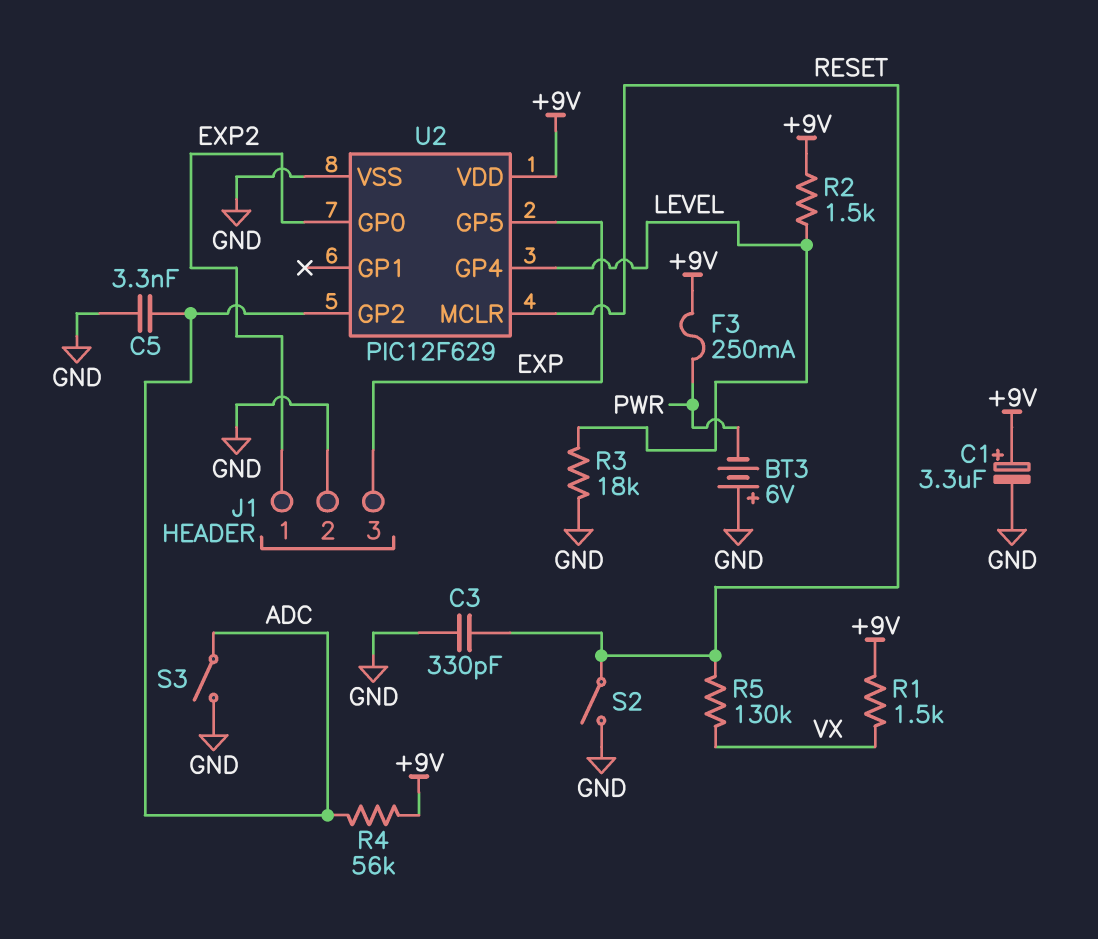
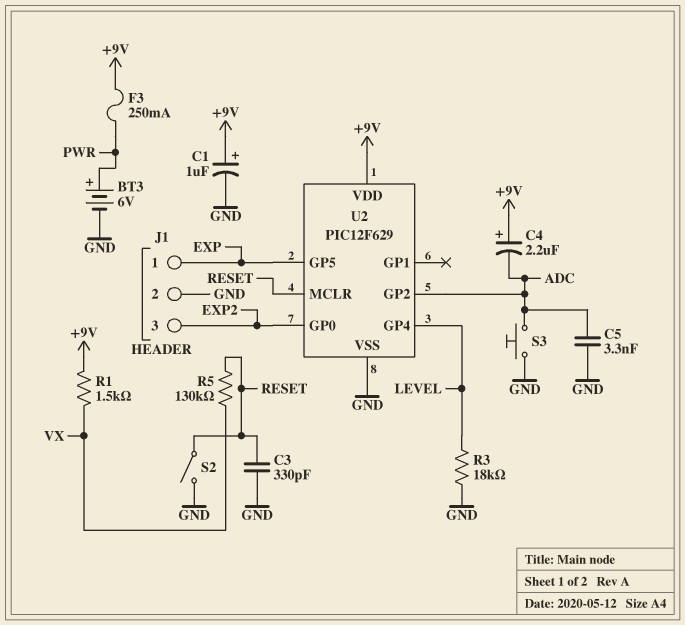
BT3: 6V (plus GND, minus PWR) -> 6V (plus PWR, minus GND)
C1: 3.3uF (plus +9V, minus GND) -> 1uF (plus +9V, minus GND)
C4: none -> 2.2uF (plus +9V, minus ADC)
J1 pin 1: EXP2 -> EXP
J1 pin 3: EXP -> EXP2
R2: 1.5k (+9V, LEVEL) -> none
R4: 56k (+9V, ADC) -> none
S3: switch (ADC, GND) -> button (ADC, GND)

